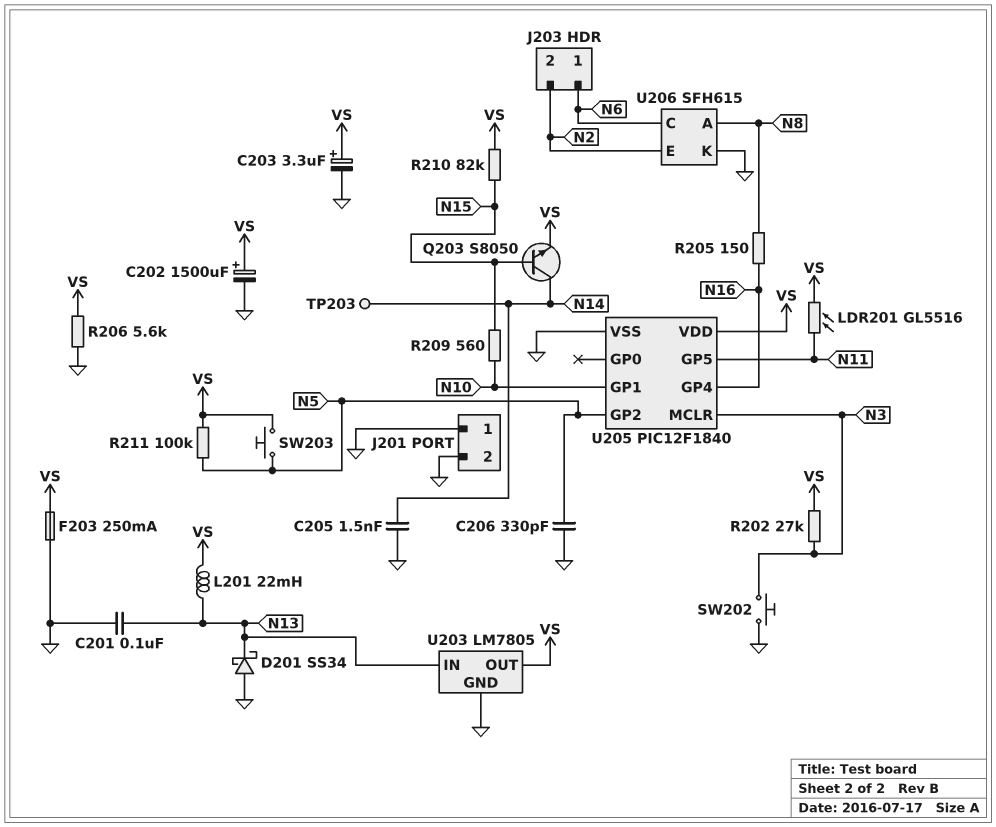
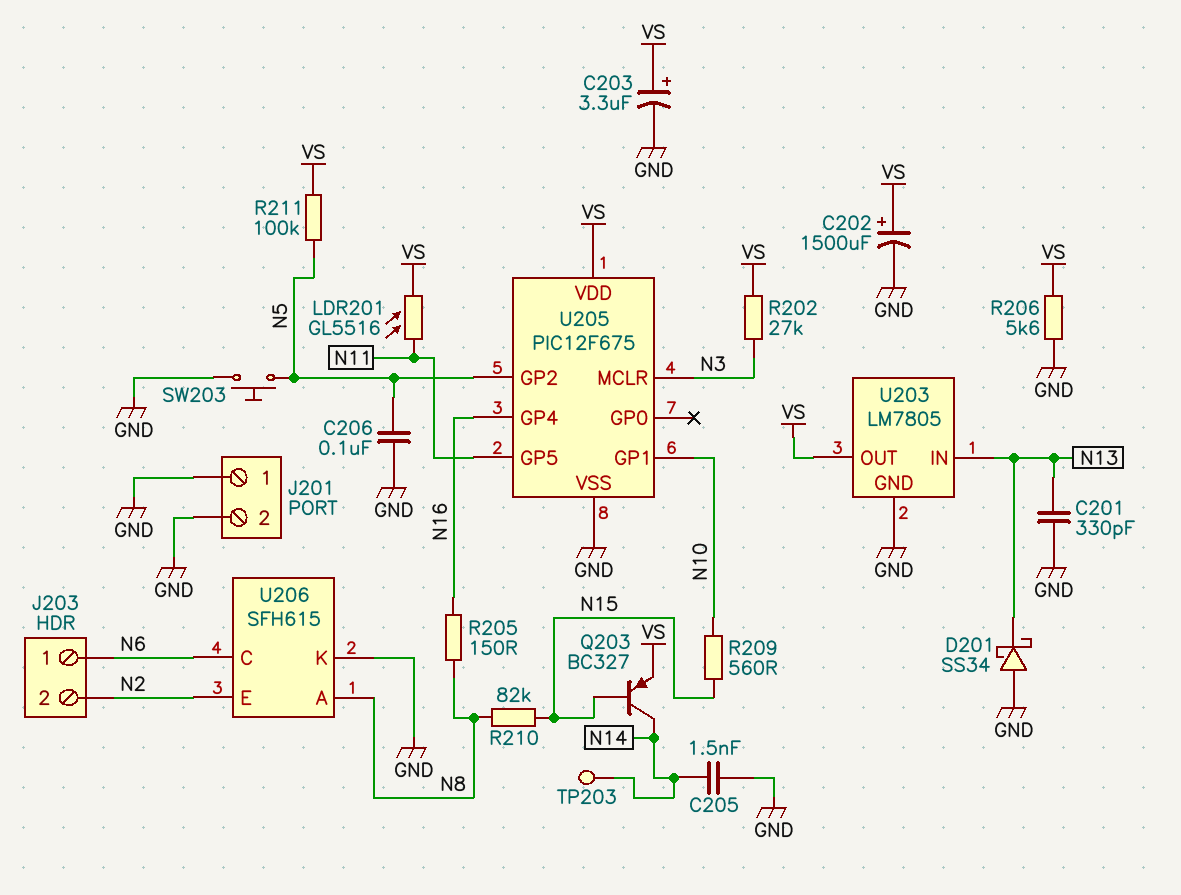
C201: 100nF (GND, N13) -> 330pF (GND, N13)
C206: 330pF (GND, N5) -> 100nF (GND, N5)
F203: 250mA (GND, VS) -> none
L201: 22mH (N13, VS) -> none
Q203: NPN S8050 (B N15, C N14, E VS) -> PNP BC327 (B N15, C N14, E VS)
R210: 82k (N15, VS) -> 82k (N8, N15)
SW202: button (GND, N3) -> none
SW203: button (N5, VS) -> button (GND, N5)
U205: PIC12F1840 -> PIC12F675

